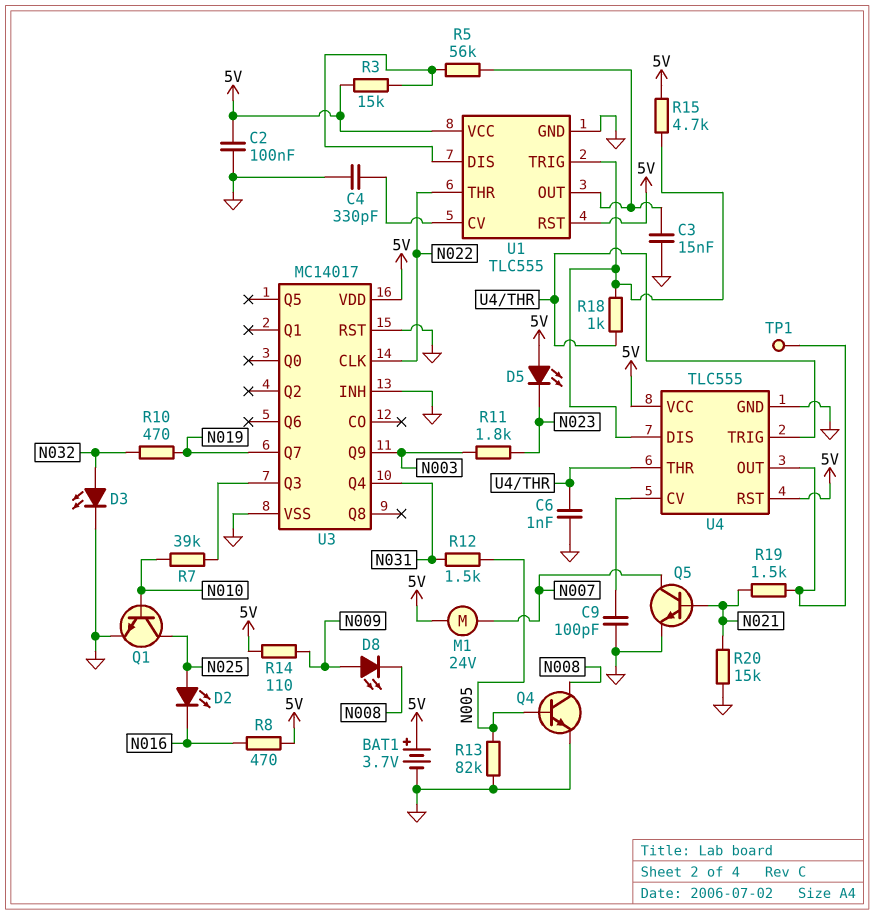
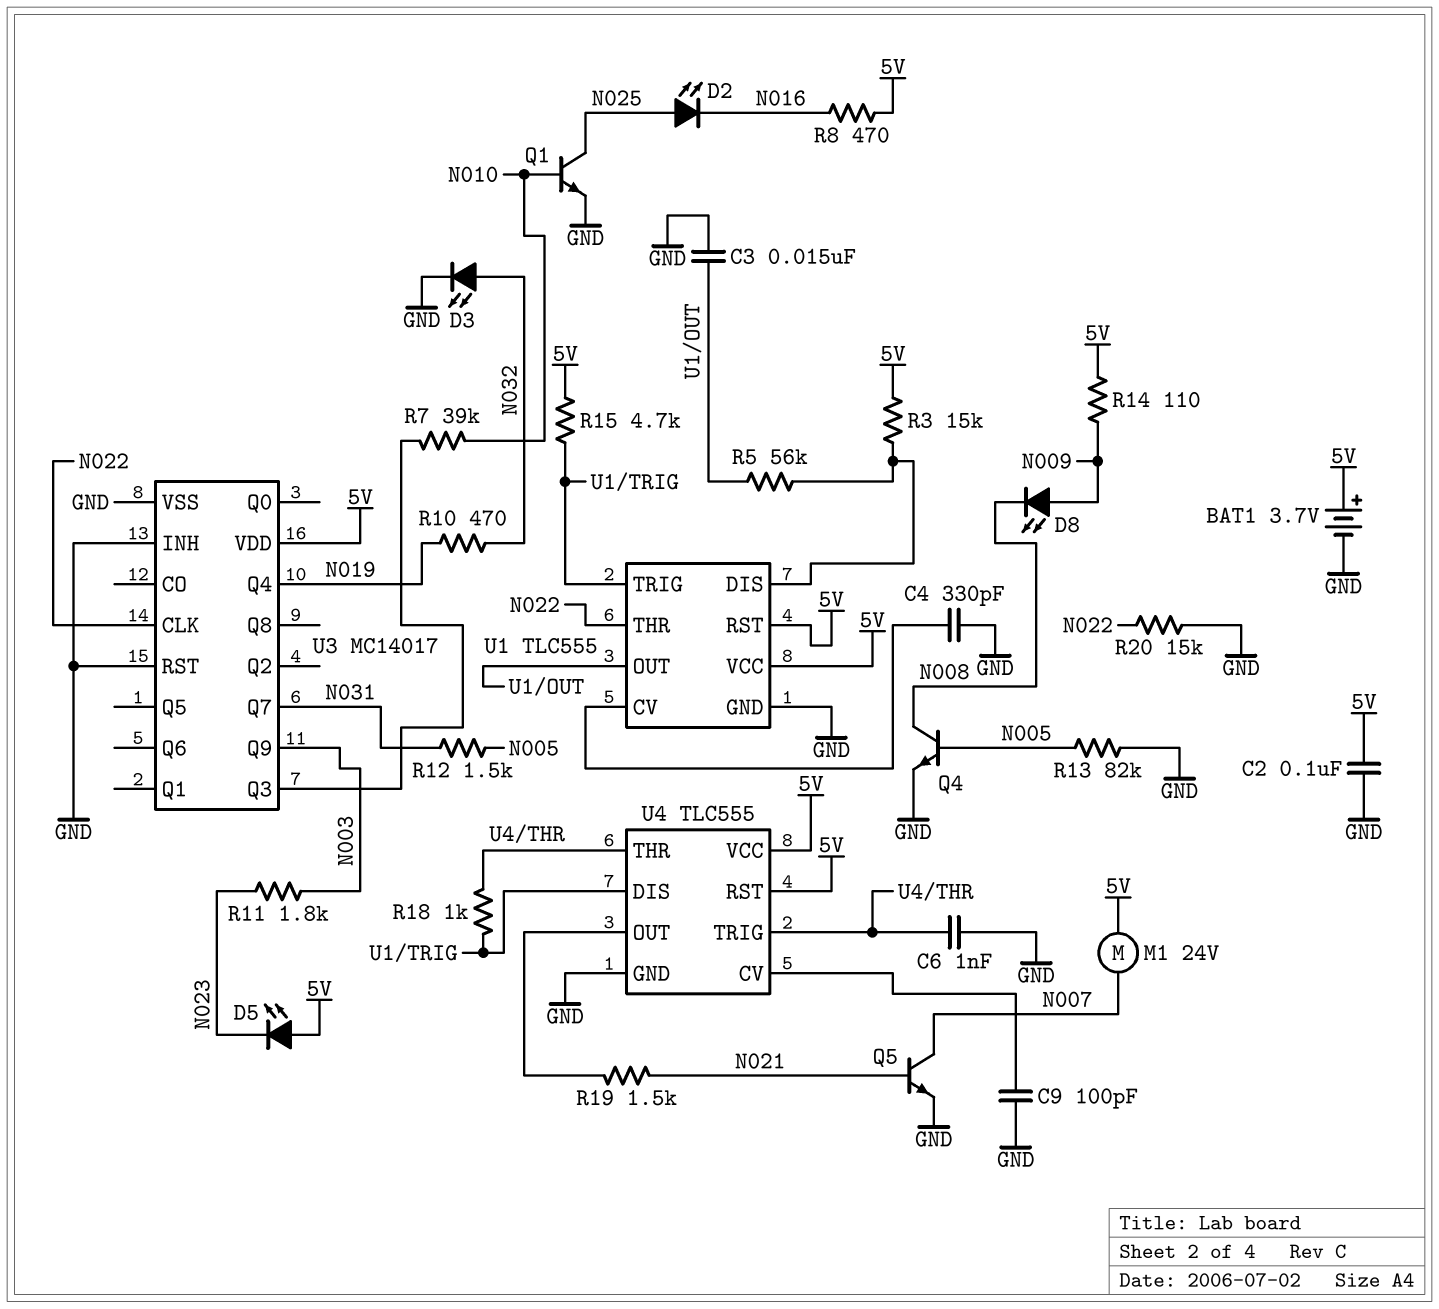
R20: 15k (GND, N021) -> 15k (GND, N022)
TP1: test point (U4/OUT) -> none
U3 pin Q4: N031 -> N019
U3 pin Q7: N019 -> N031

